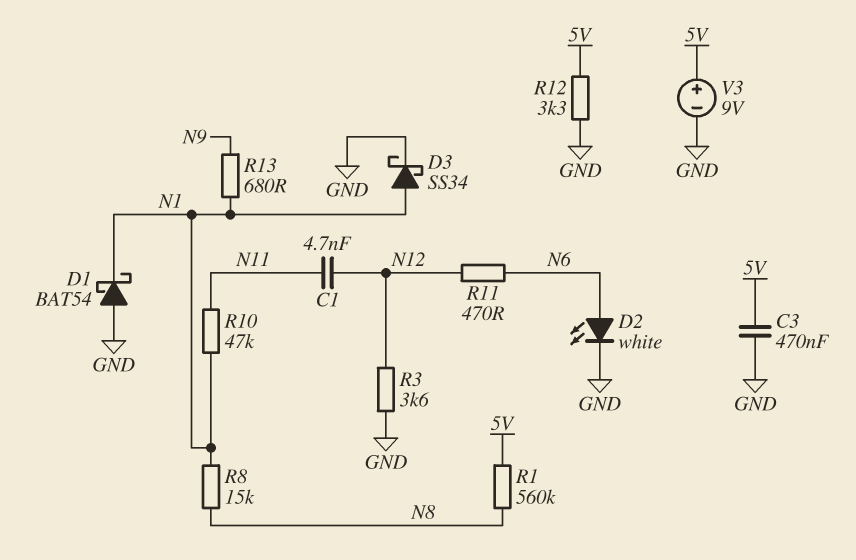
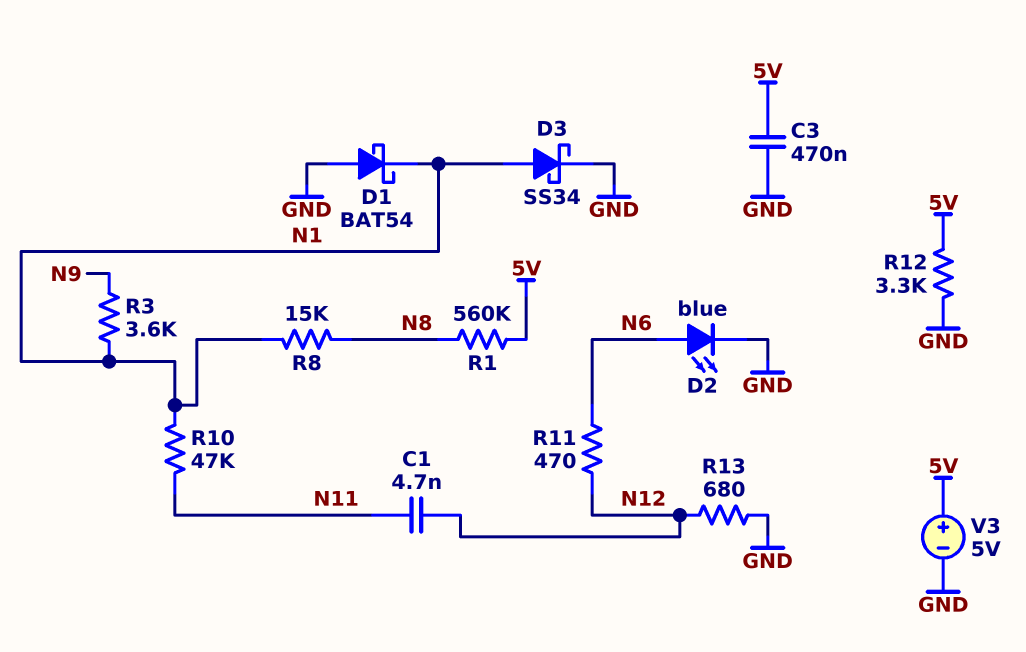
D2: LED white (A N6, K GND) -> LED blue (A N6, K GND)
R3: 3.6k (GND, N12) -> 3.6k (N1, N9)
R13: 680 (N1, N9) -> 680 (GND, N12)
V3: 9V (plus 5V, minus GND) -> 5V (plus 5V, minus GND)

